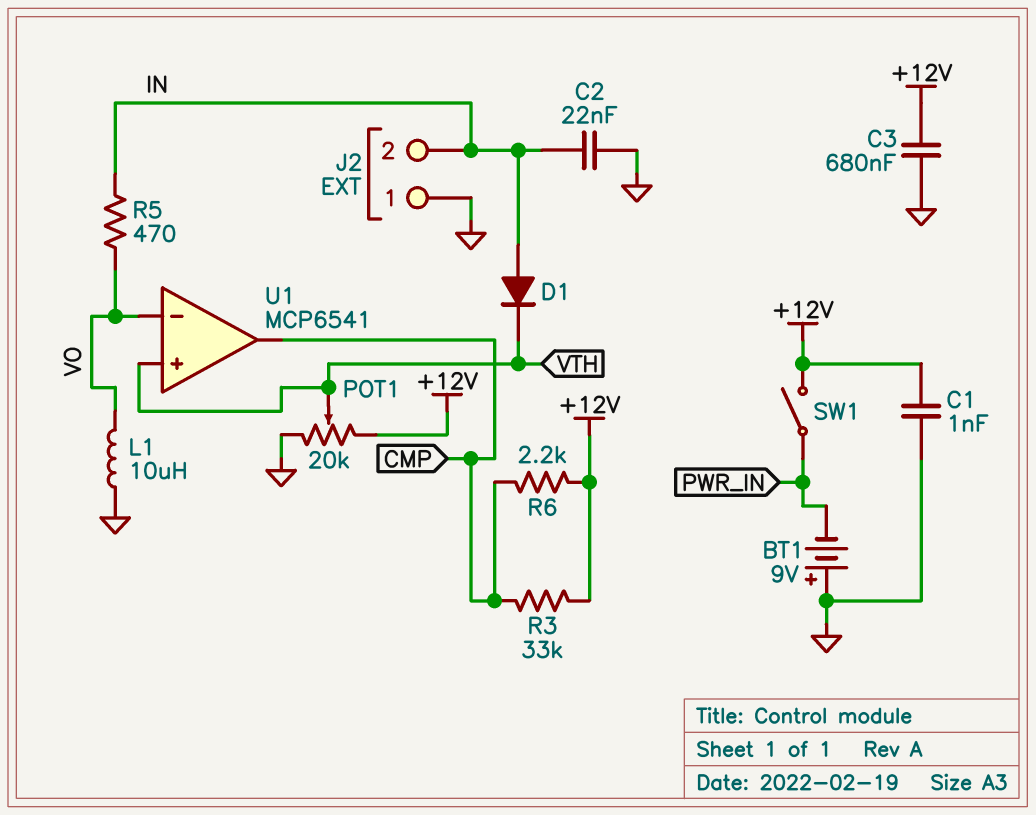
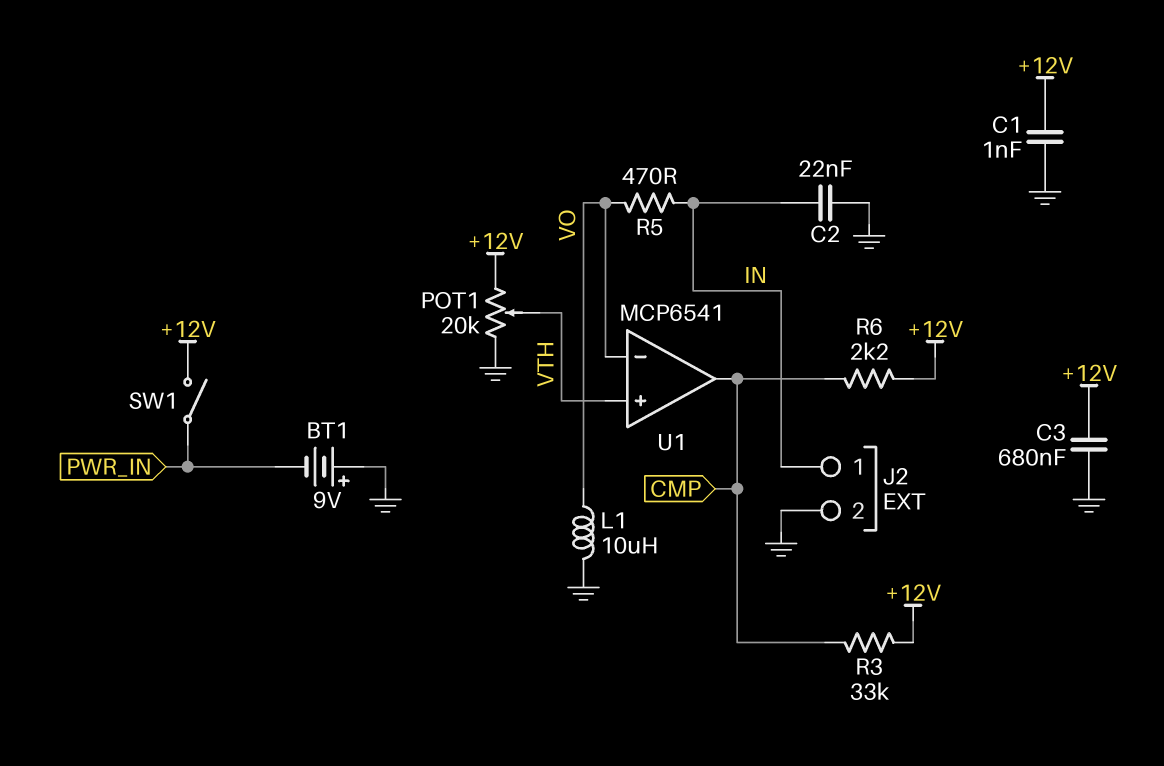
D1: diode (A IN, K VTH) -> none
J2 pin 1: GND -> IN
J2 pin 2: IN -> GND

